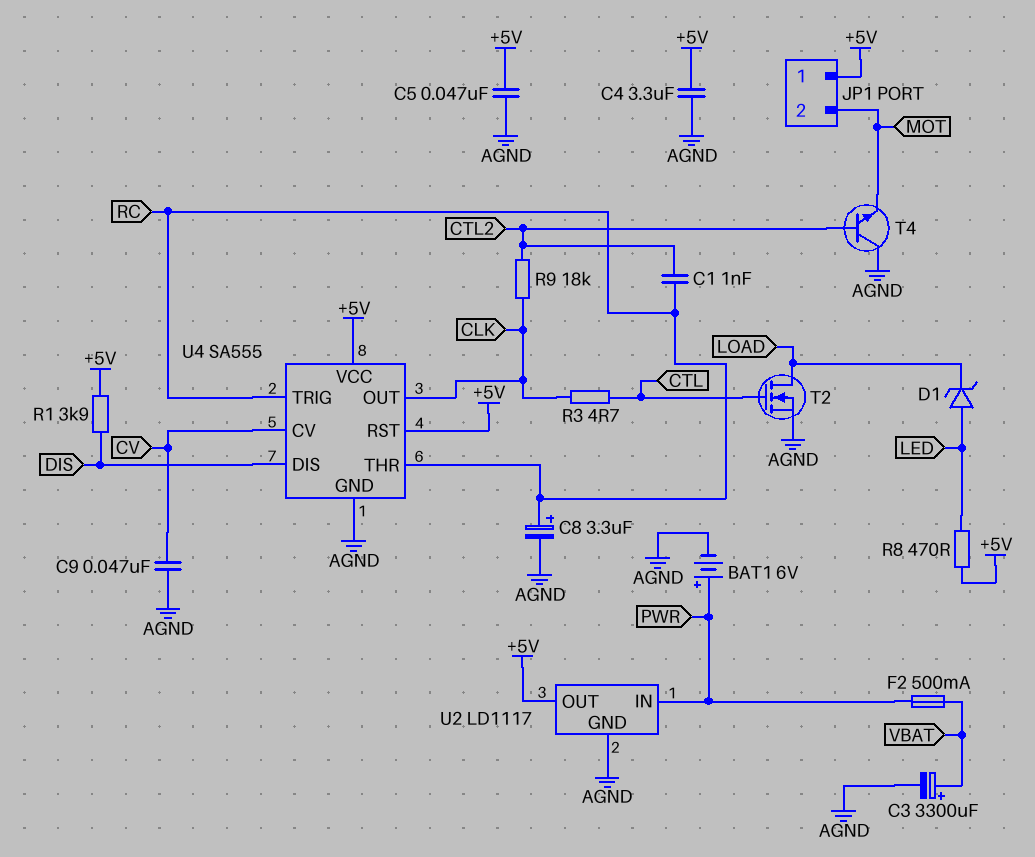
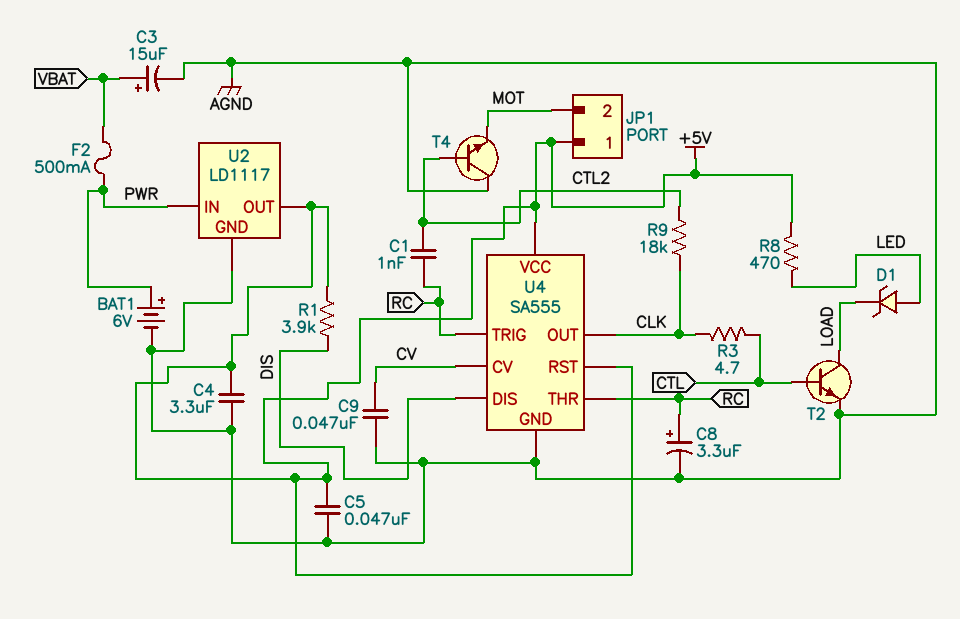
C3: 3300uF (plus VBAT, minus AGND) -> 15uF (plus VBAT, minus AGND)
T2: NMOS (G CTL, D LOAD, S AGND) -> NPN (B CTL, C LOAD, E AGND)

